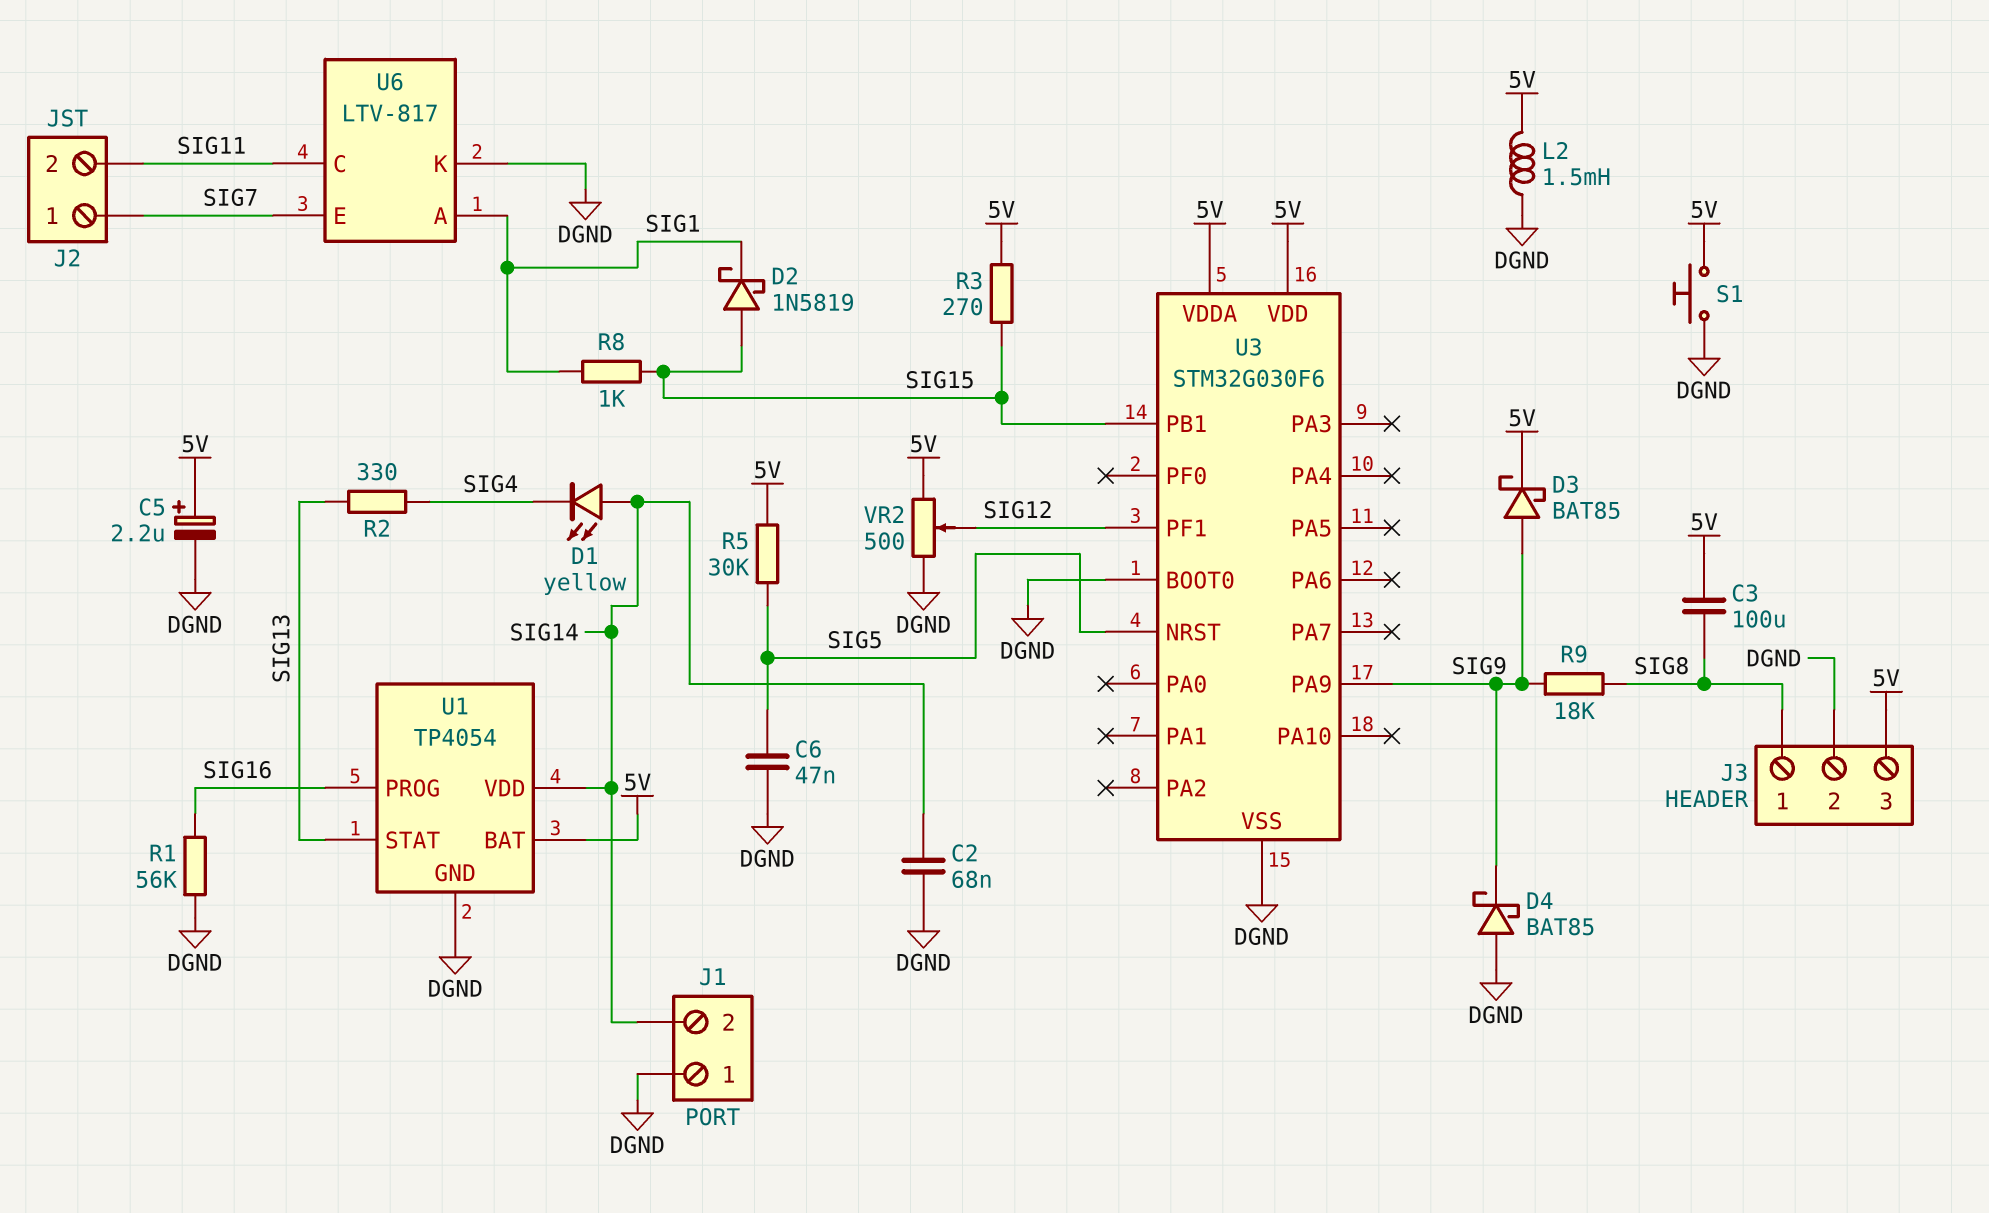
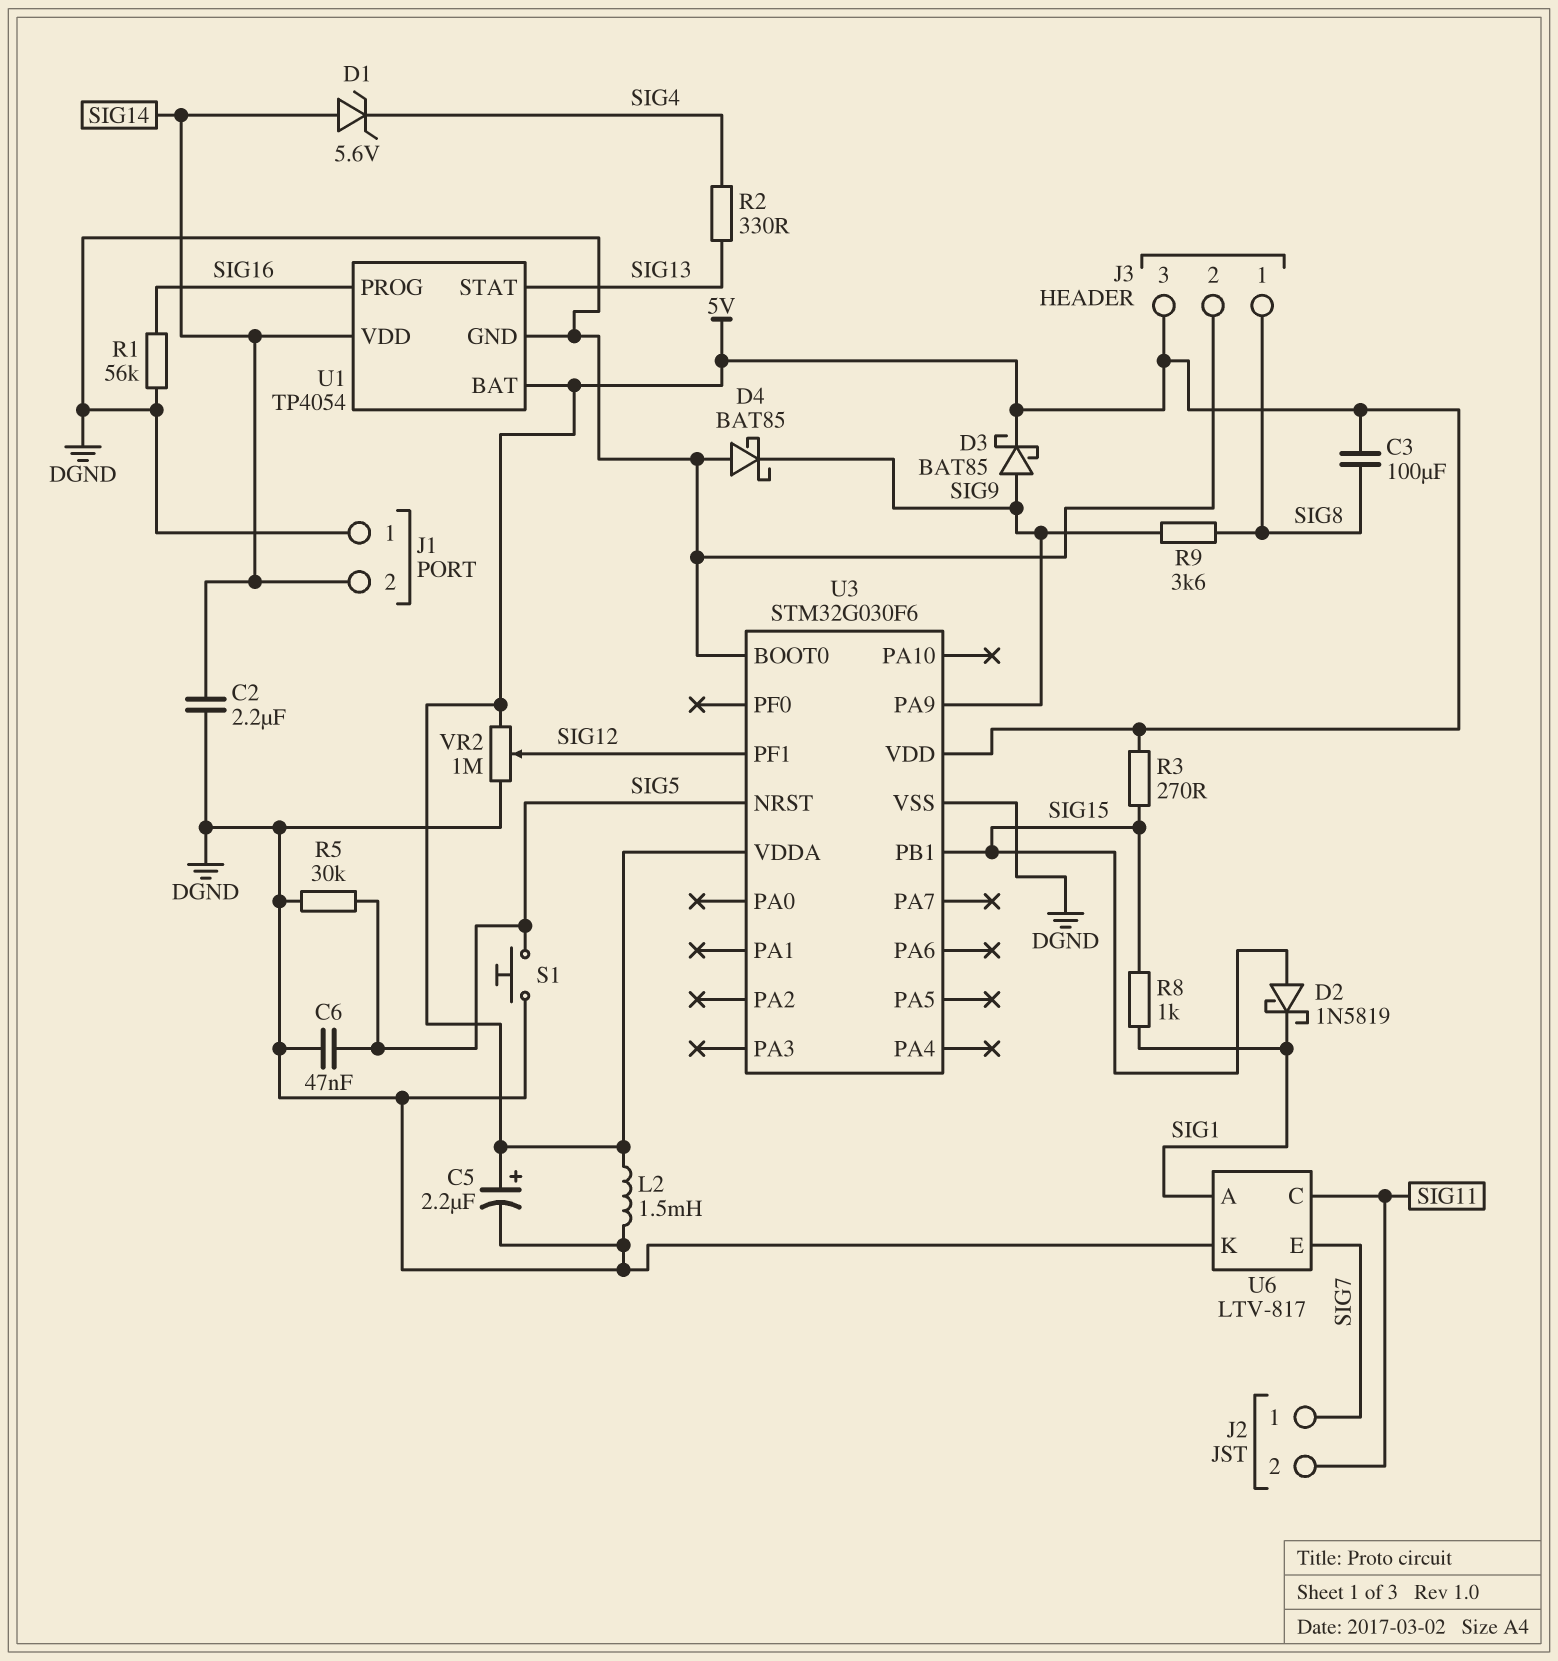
C2: 68nF (DGND, SIG14) -> 2.2uF (DGND, SIG14)
D1: LED yellow (A SIG14, K SIG4) -> zener 5.6V (A SIG14, K SIG4)
R5: 30k (5V, SIG5) -> 30k (DGND, SIG5)
R9: 18k (SIG8, SIG9) -> 3.6k (SIG8, SIG9)
S1: button (5V, DGND) -> button (DGND, SIG5)
VR2: 500 (5V, DGND, wiper SIG12) -> 1M (5V, DGND, wiper SIG12)

